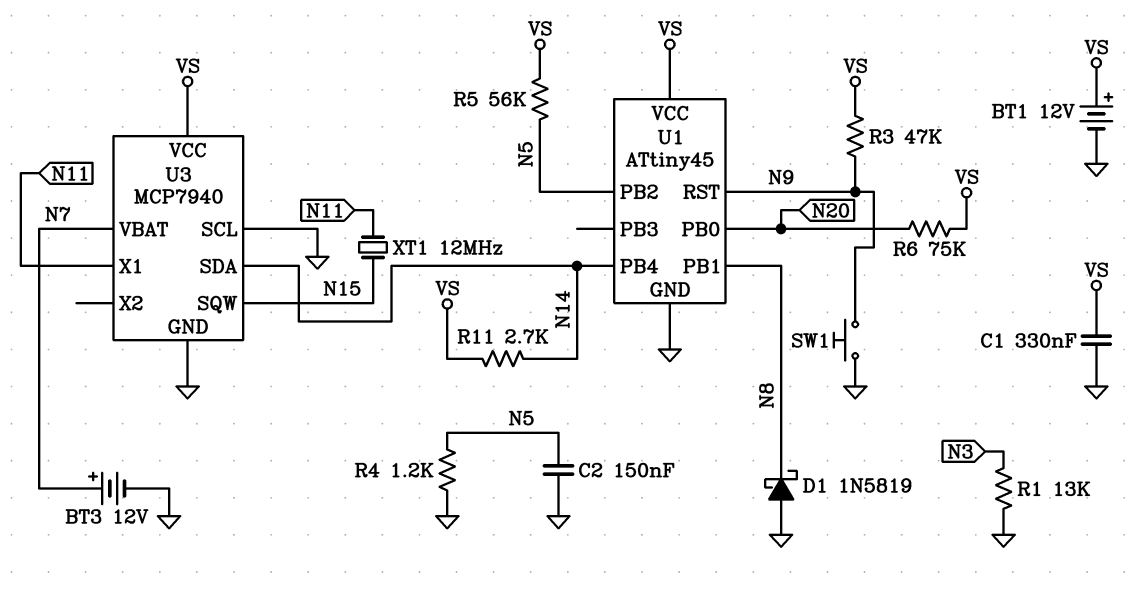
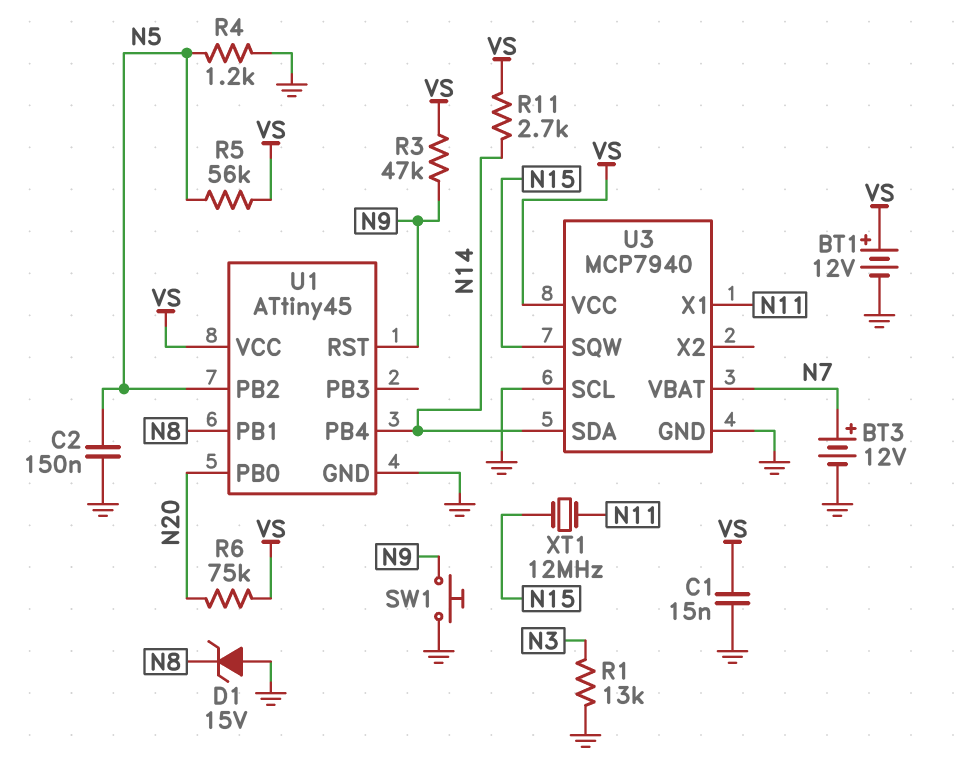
C1: 330nF (GND, VS) -> 15nF (GND, VS)
D1: schottky 1N5819 (A GND, K N8) -> zener 15V (A GND, K N8)

